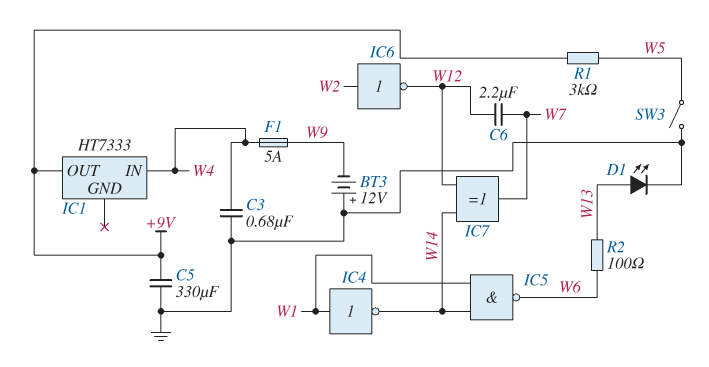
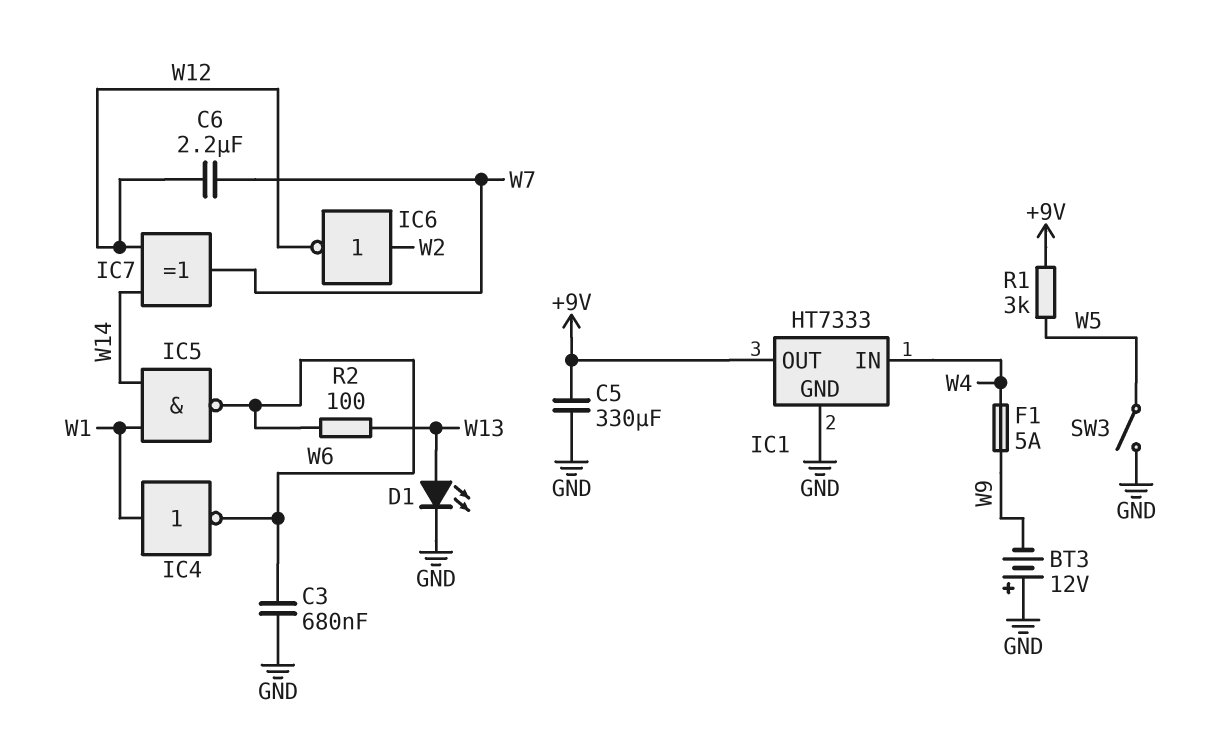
C3: 680nF (GND, W4) -> 680nF (GND, W6)
IC1 pin GND: none -> GND
IC4: NOT (in W1, out W14) -> NOT (in W1, out W6)

